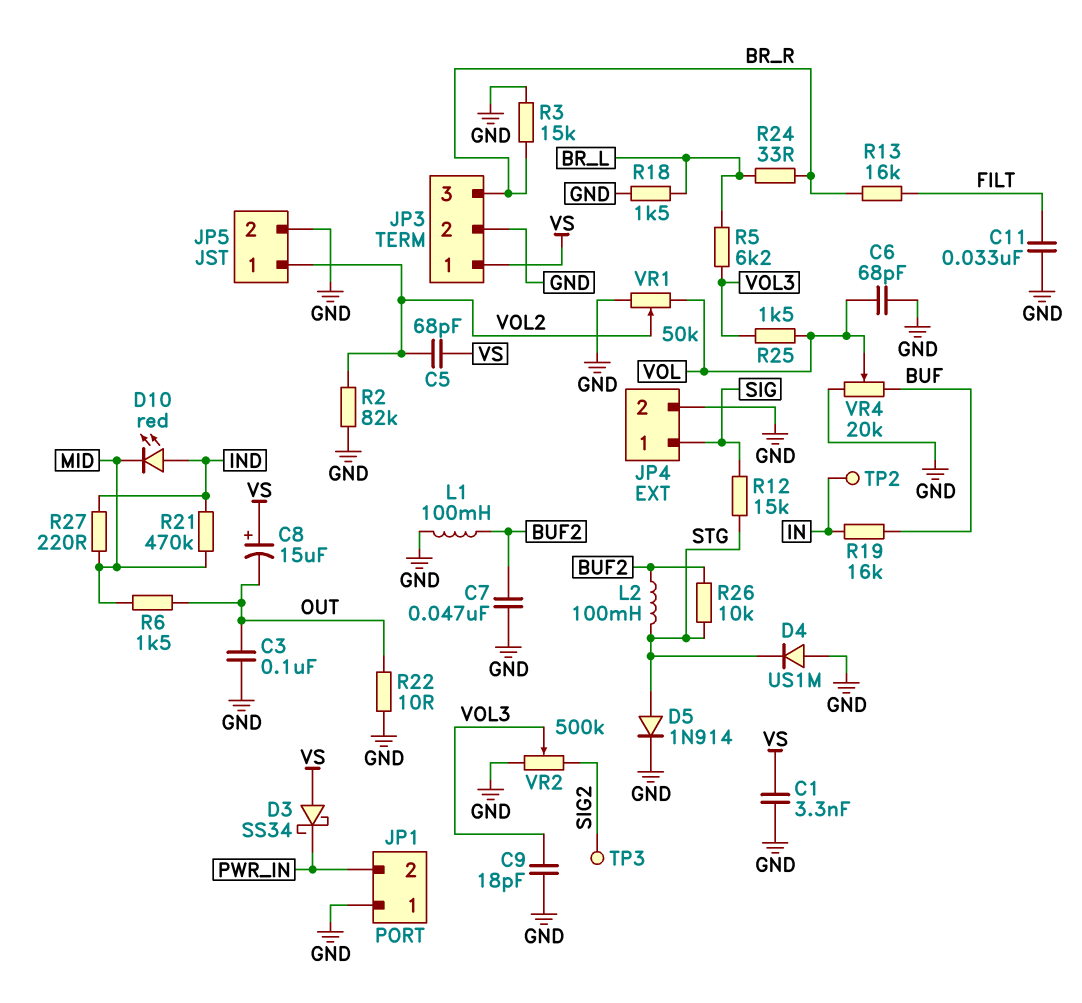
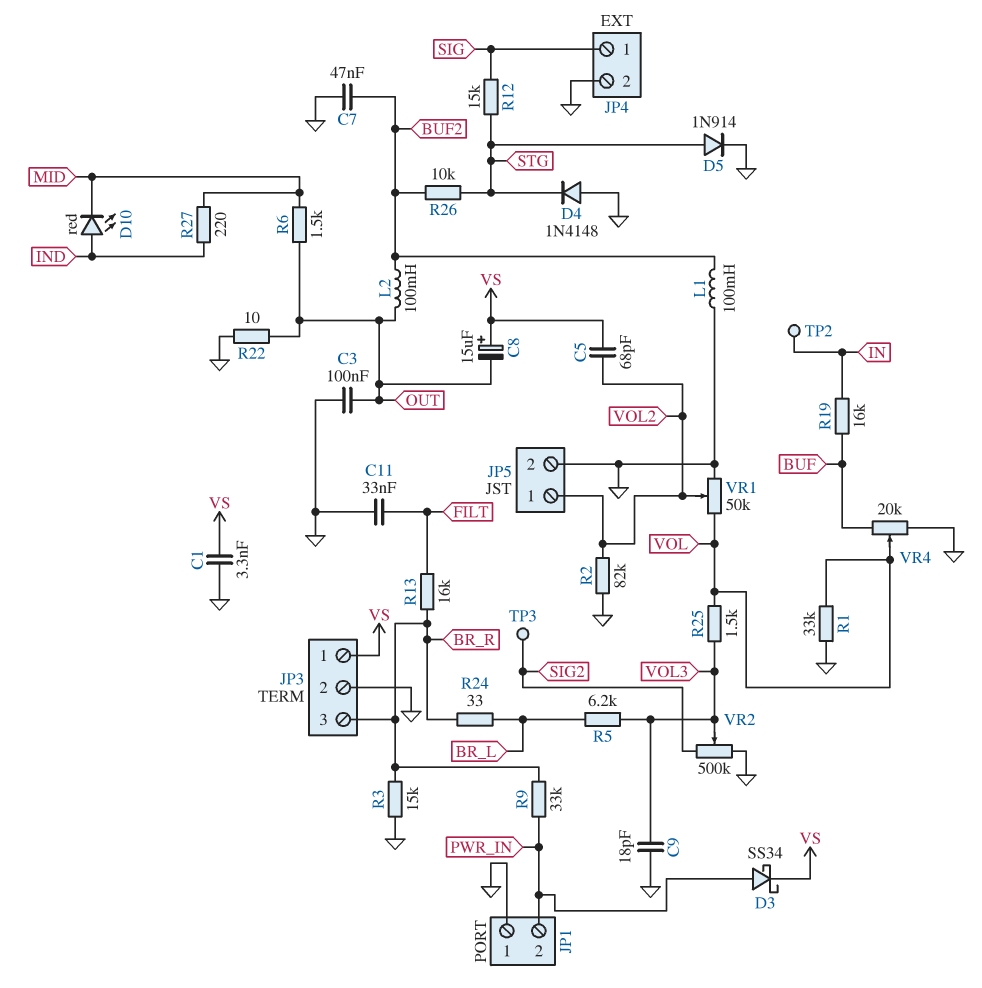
C6: 68pF (GND, VOL) -> none
D3: schottky SS34 (A VS, K PWR_IN) -> schottky SS34 (A PWR_IN, K VS)
D4: diode US1M (A GND, K STG) -> diode 1N4148 (A GND, K STG)
L2: 100mH (BUF2, STG) -> 100mH (BUF2, OUT)
R1: none -> 33k (GND, VOL)
R9: none -> 33k (BR_R, PWR_IN)
R18: 1.5k (BR_L, GND) -> none
R21: 470k (IND, MID) -> none

